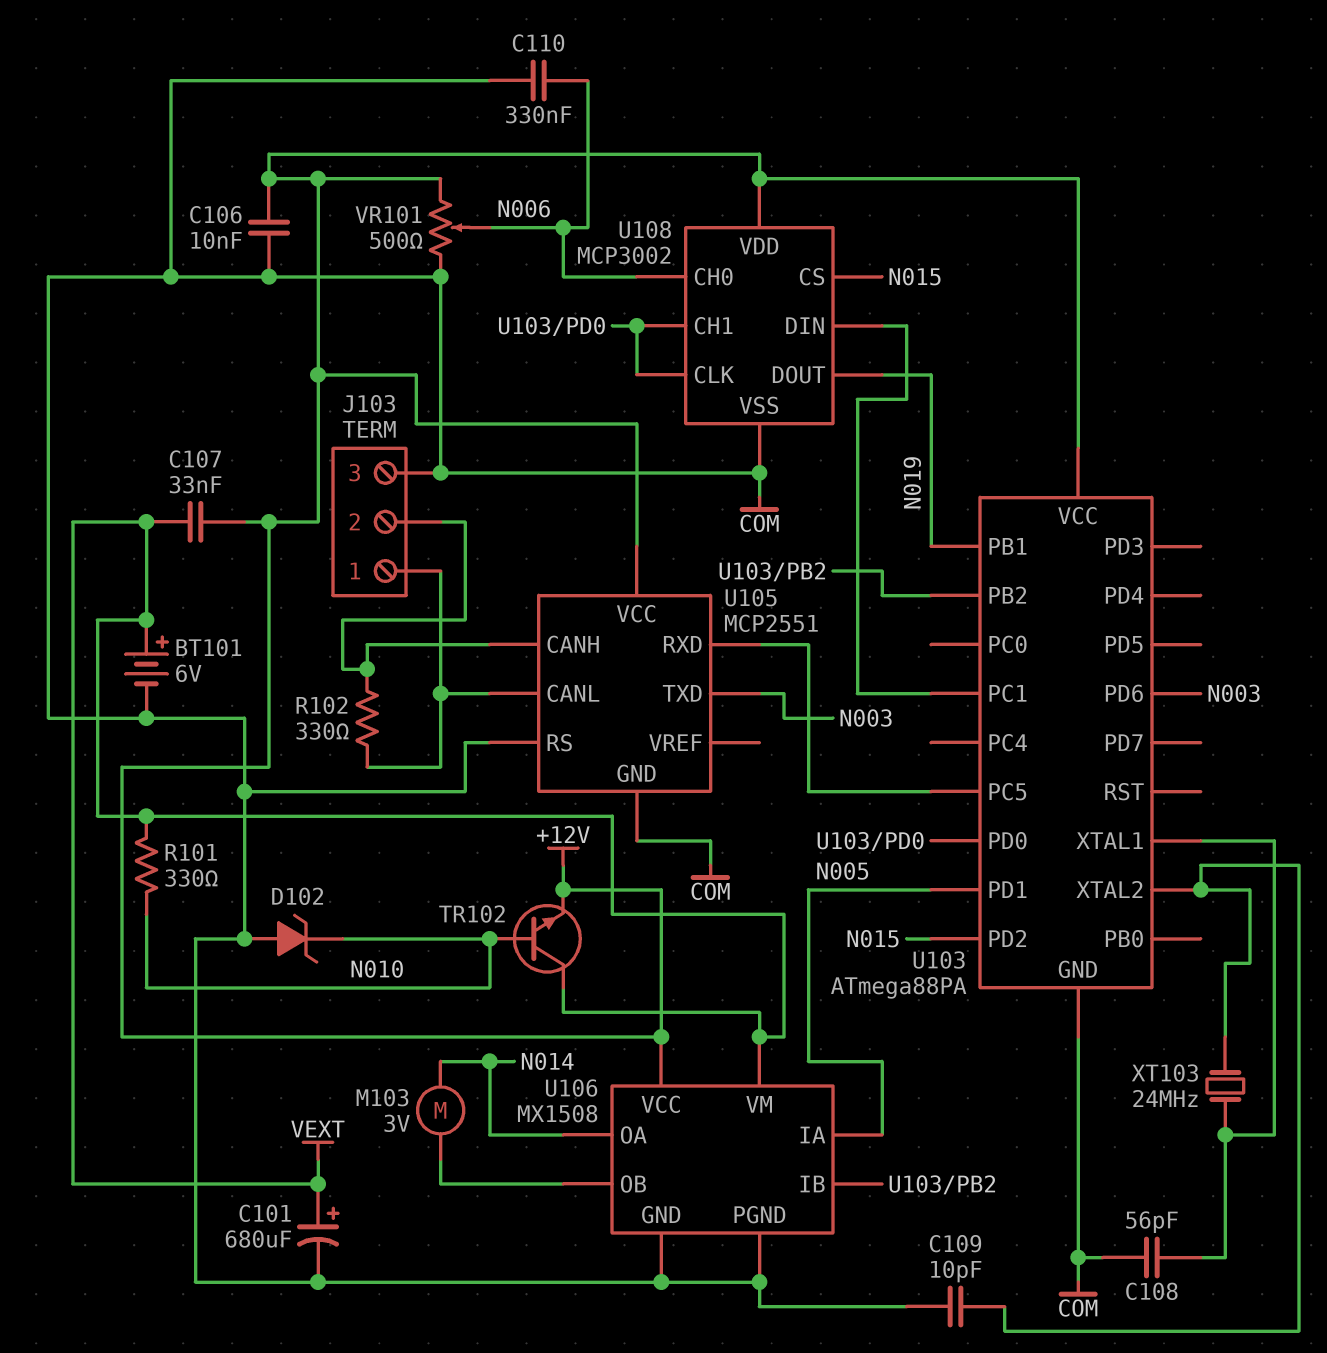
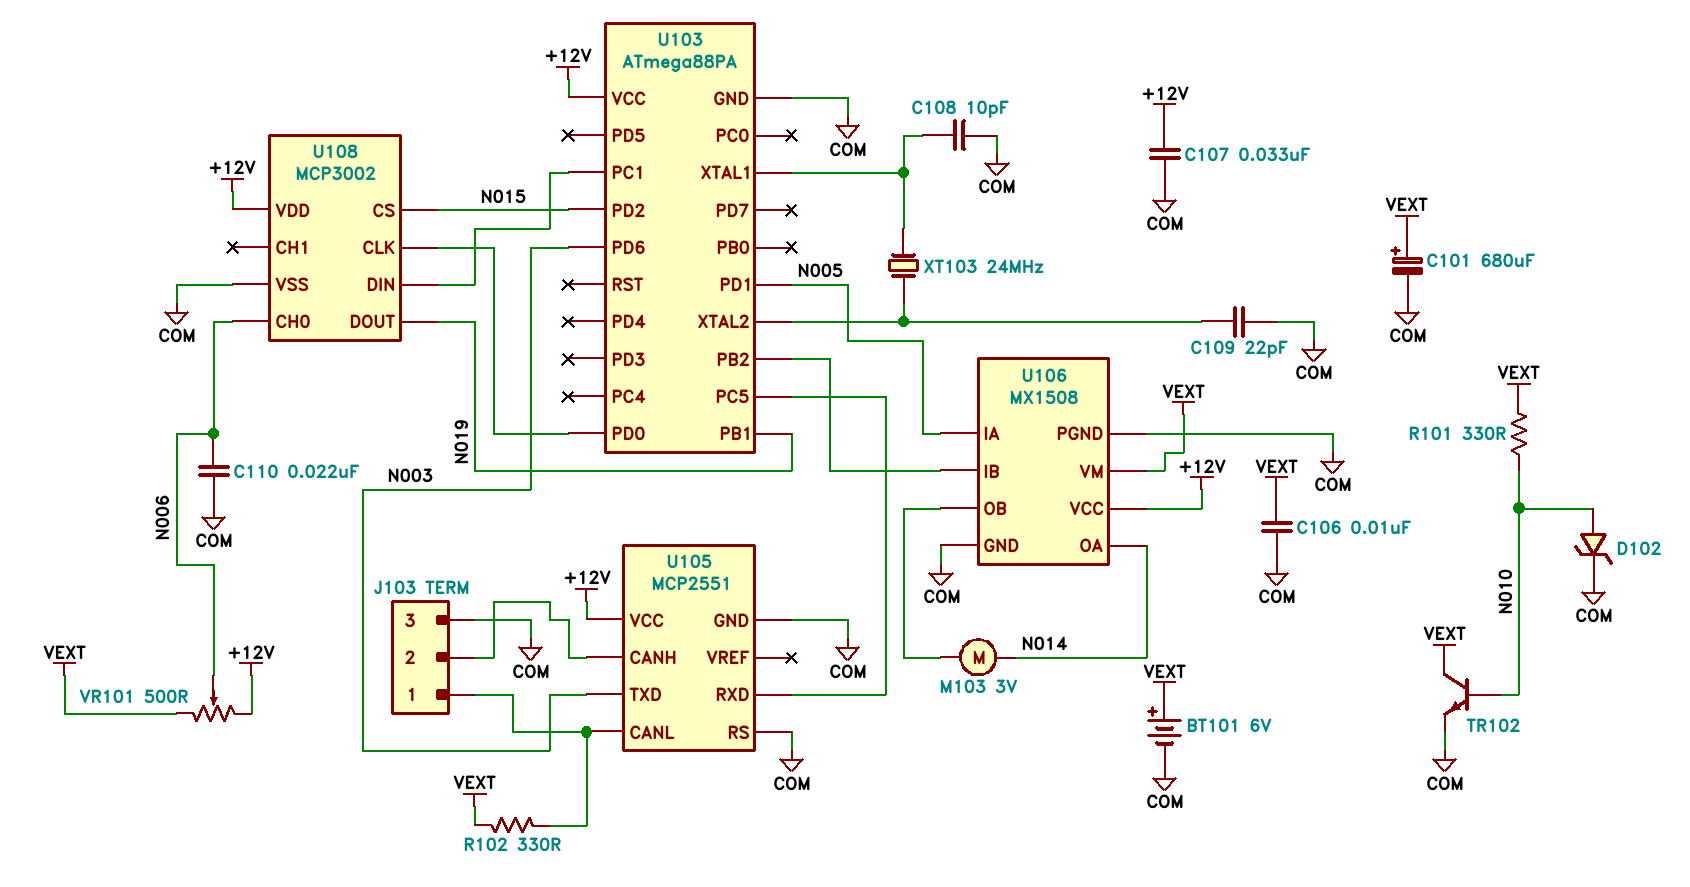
C106: 10nF (+12V, COM) -> 10nF (COM, VEXT)
C107: 33nF (+12V, VEXT) -> 33nF (+12V, COM)
C108: 56pF (COM, U103/XTAL1) -> 10pF (COM, U103/XTAL1)
C109: 10pF (COM, U103/XTAL2) -> 22pF (COM, U103/XTAL2)
C110: 330nF (COM, N006) -> 22nF (COM, N006)
D102: zener (A COM, K N010) -> zener (A N010, K COM)
R102: 330 (J103/1, J103/2) -> 330 (J103/1, VEXT)
TR102: NPN (B N010, C VEXT, E +12V) -> NPN (B N010, C VEXT, E COM)
U108 pin CH1: U103/PD0 -> none
VR101: 500 (+12V, COM, wiper N006) -> 500 (+12V, VEXT, wiper N006)

